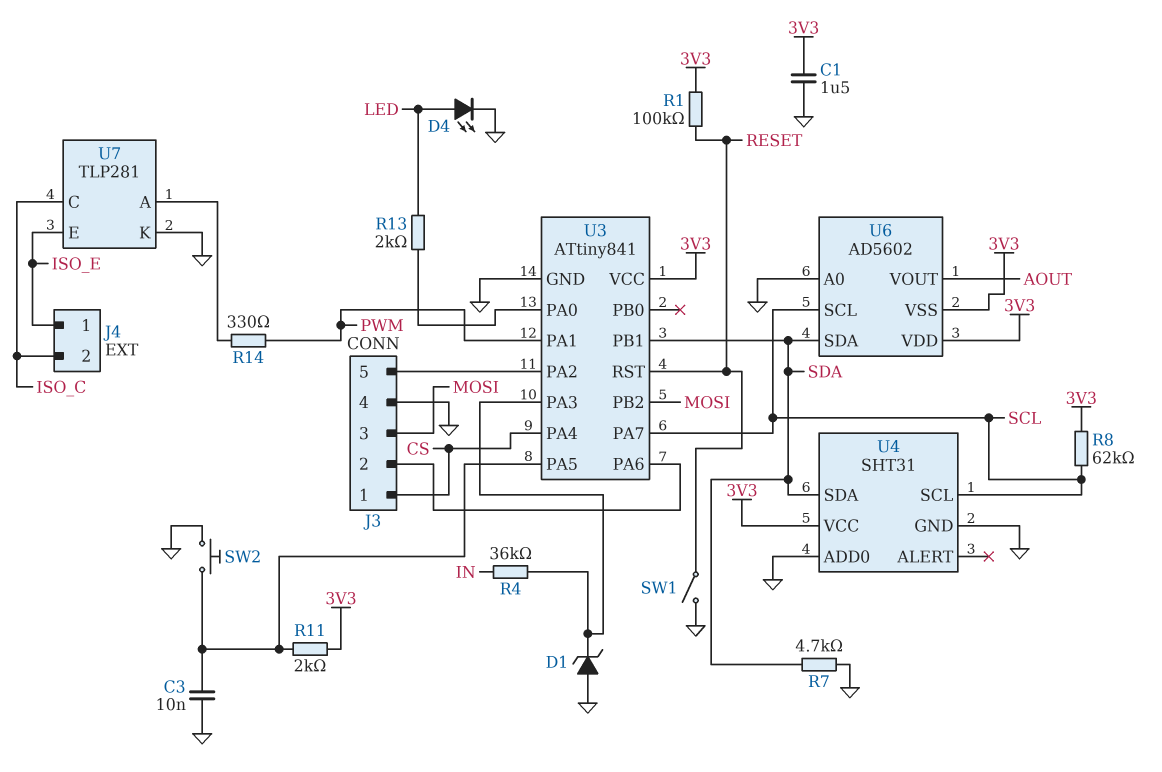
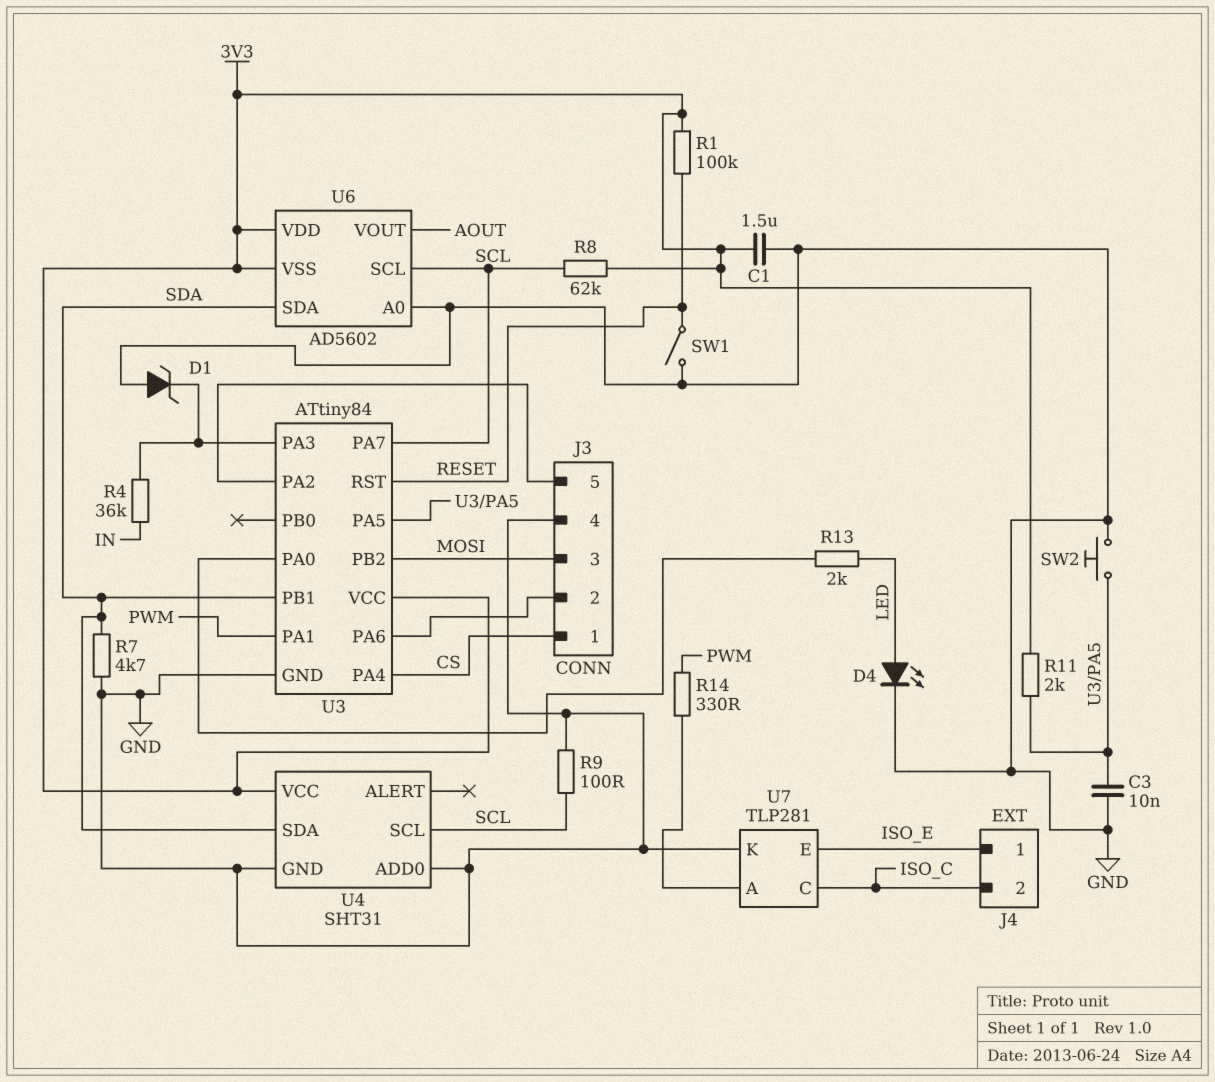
R9: none -> 100 (GND, SCL)
U3: ATtiny841 -> ATtiny84

